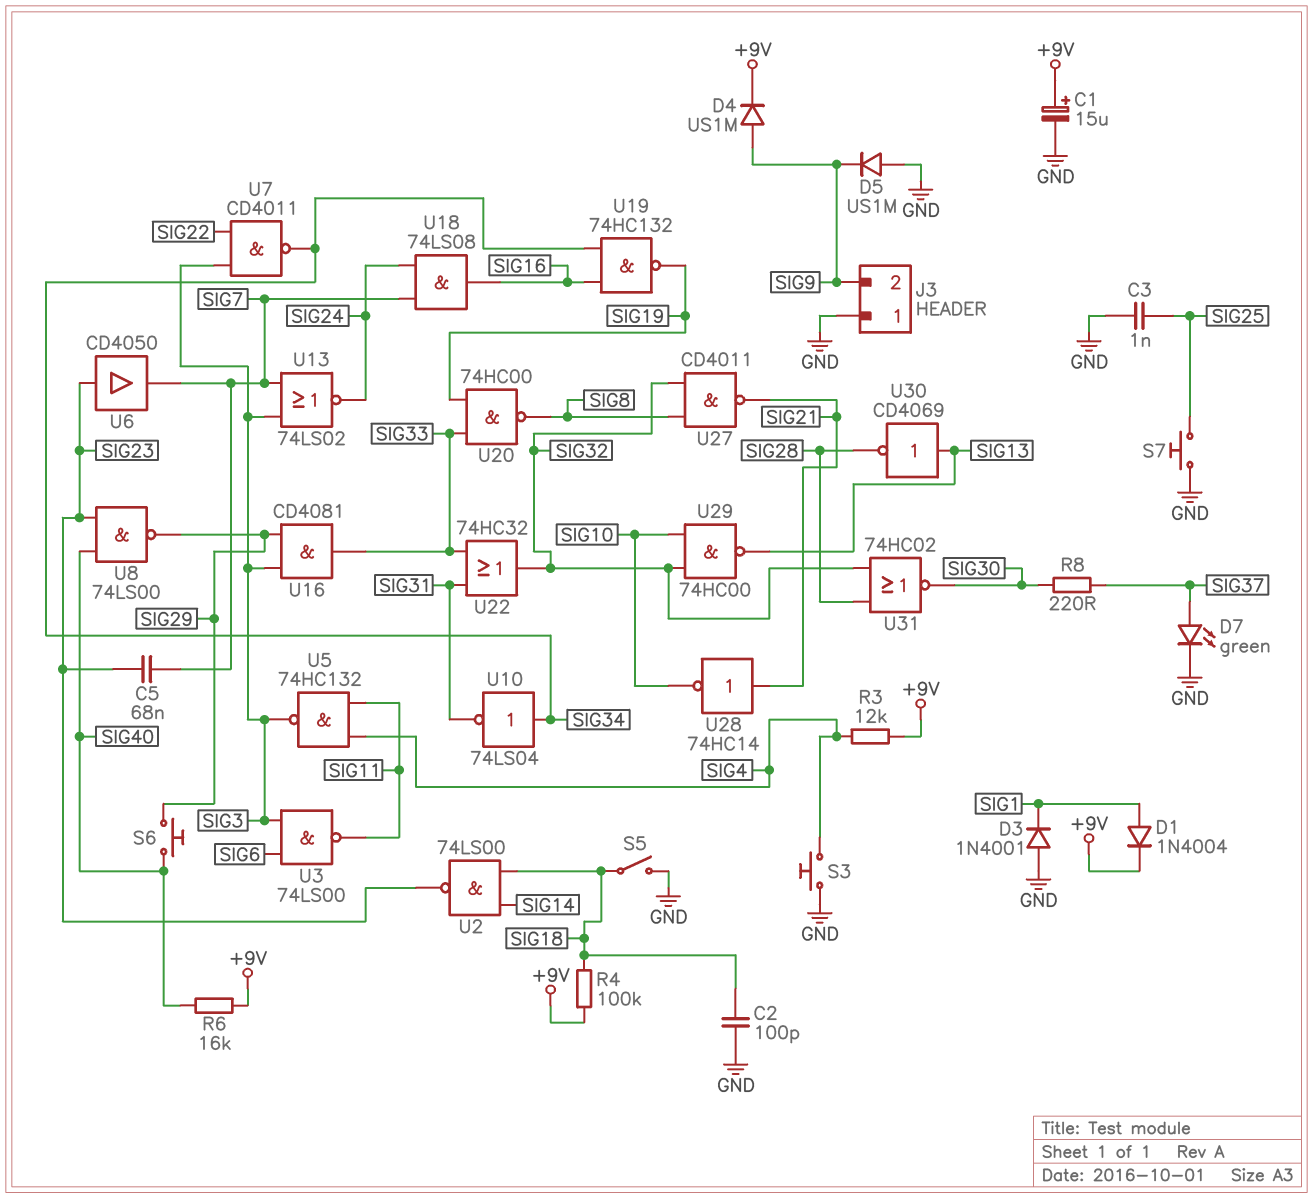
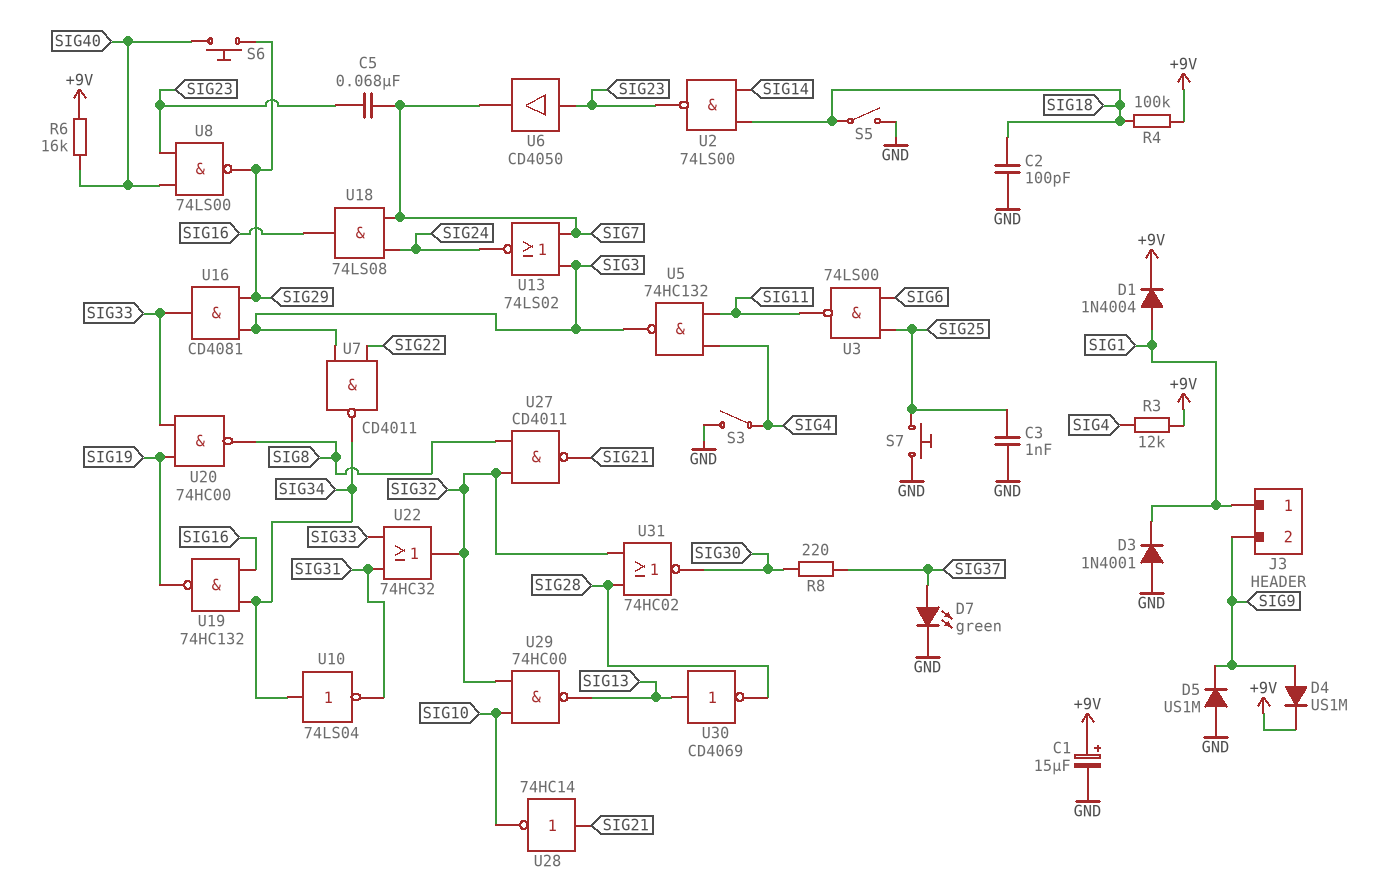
J3 pin 1: GND -> SIG1
S3: button (GND, SIG4) -> switch (GND, SIG4)
U3: NAND 74LS00 (in SIG3, in SIG6, out SIG11) -> NAND 74LS00 (in SIG6, in SIG25, out SIG11)

